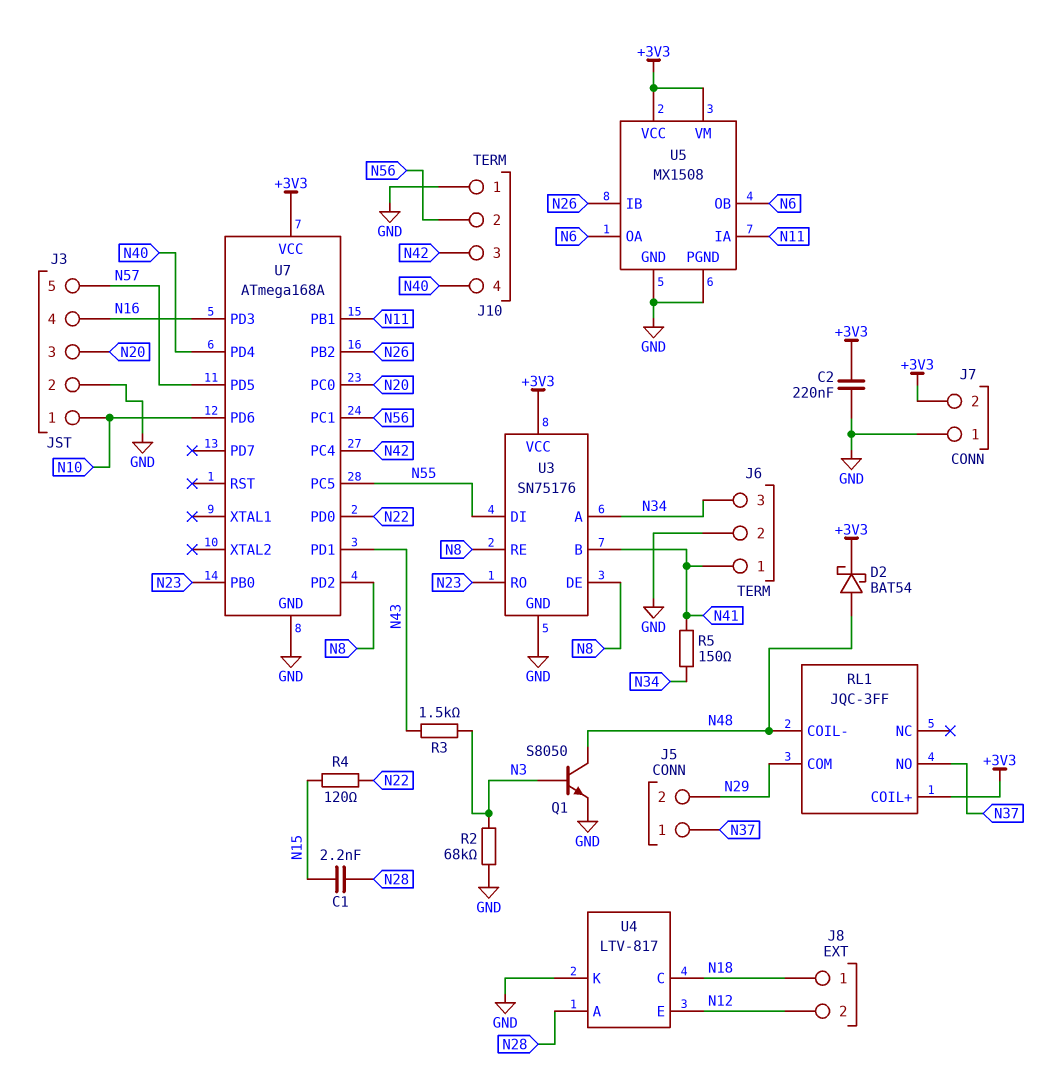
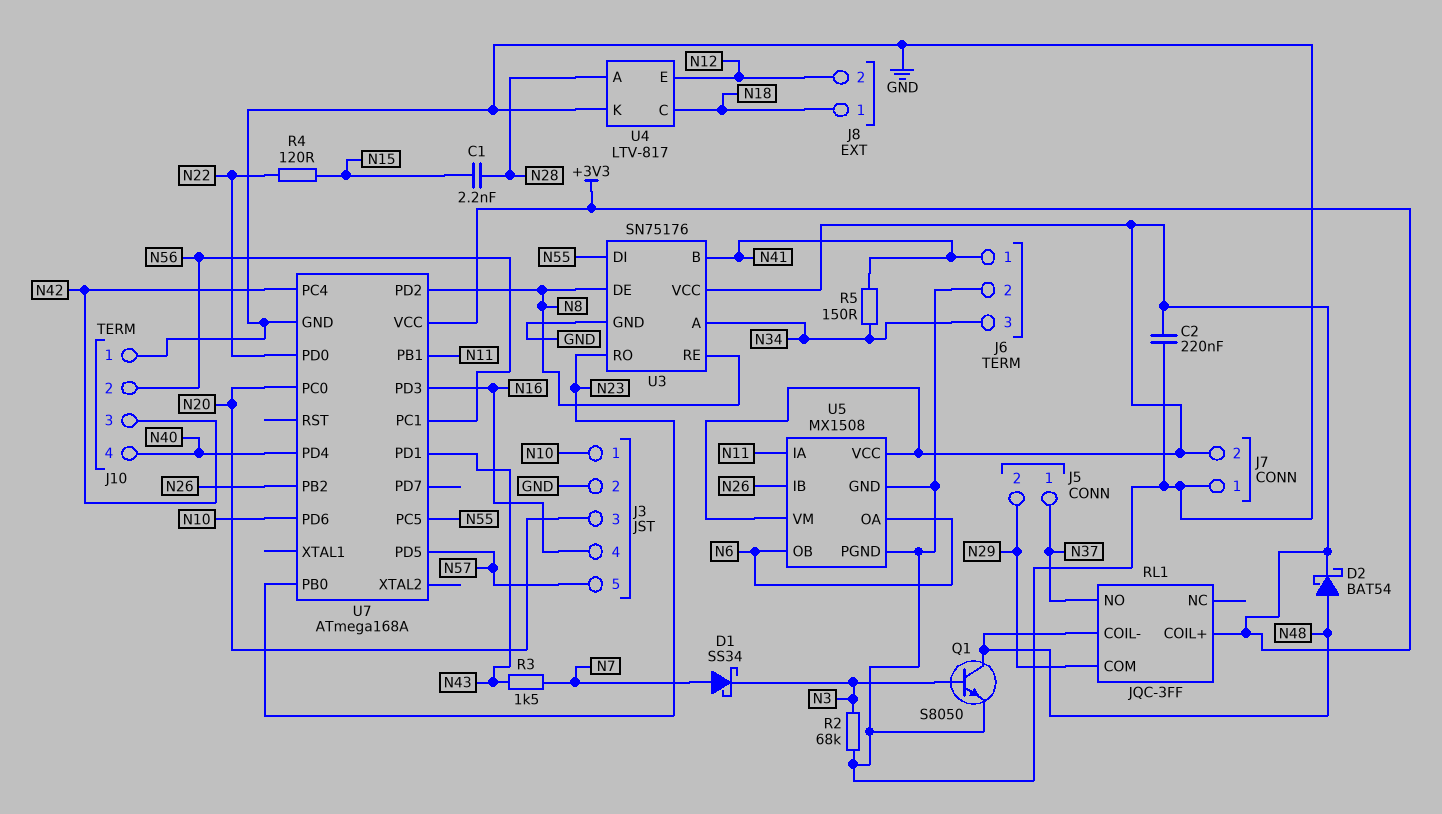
D1: none -> schottky SS34 (A N7, K N3)
R3: 1.5k (N3, N43) -> 1.5k (N7, N43)

